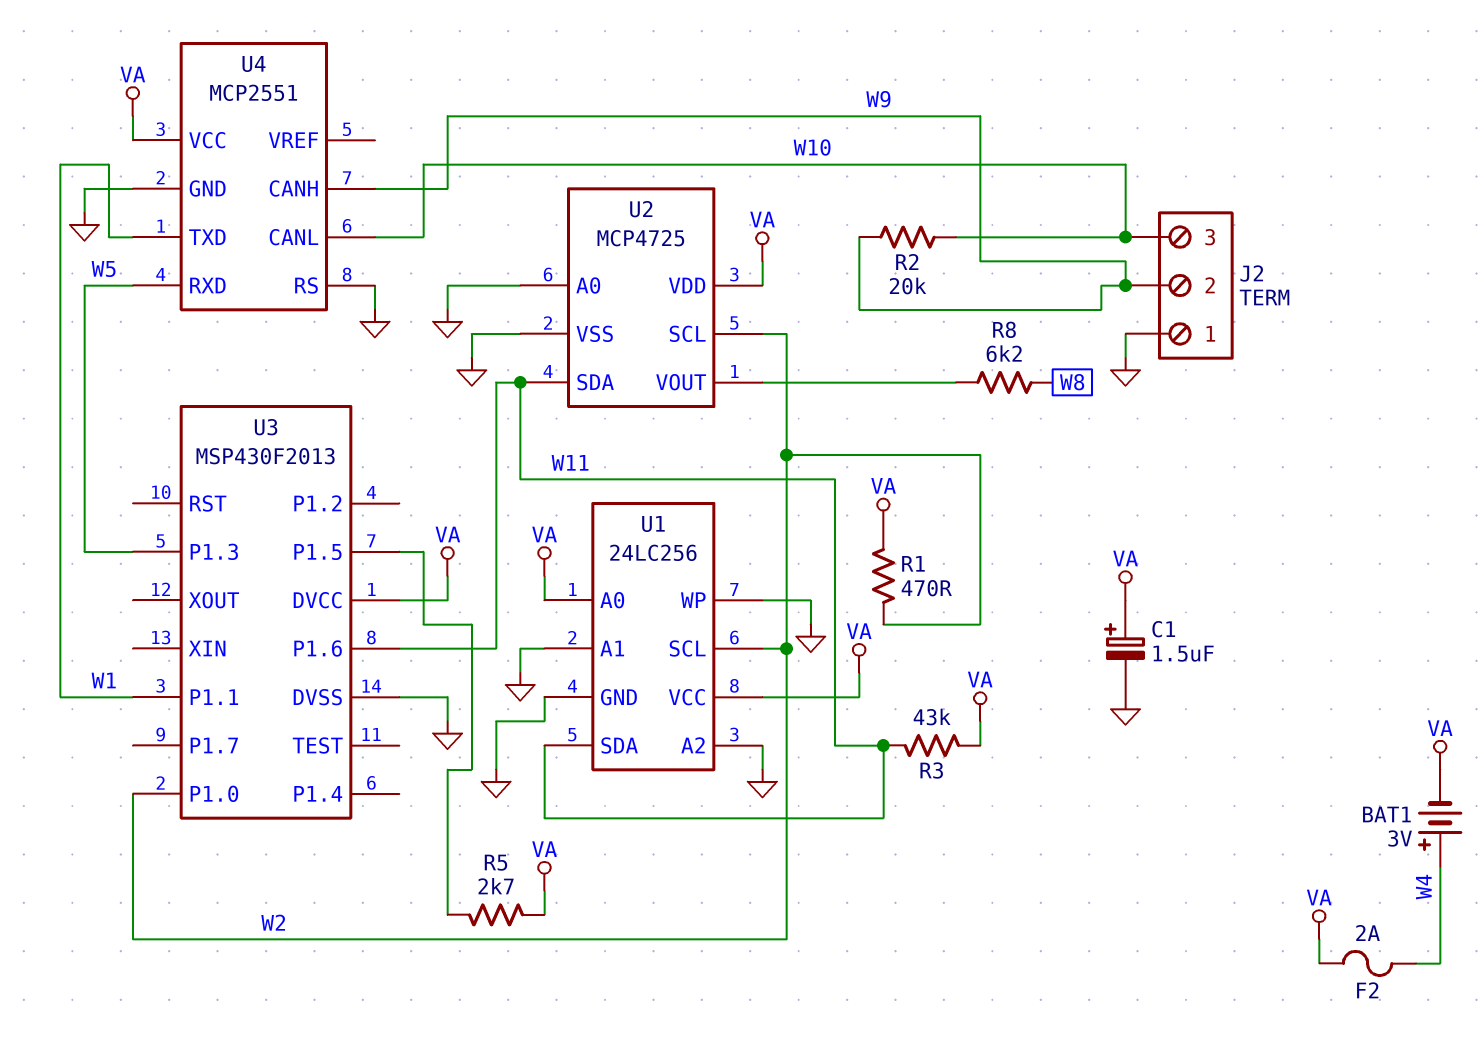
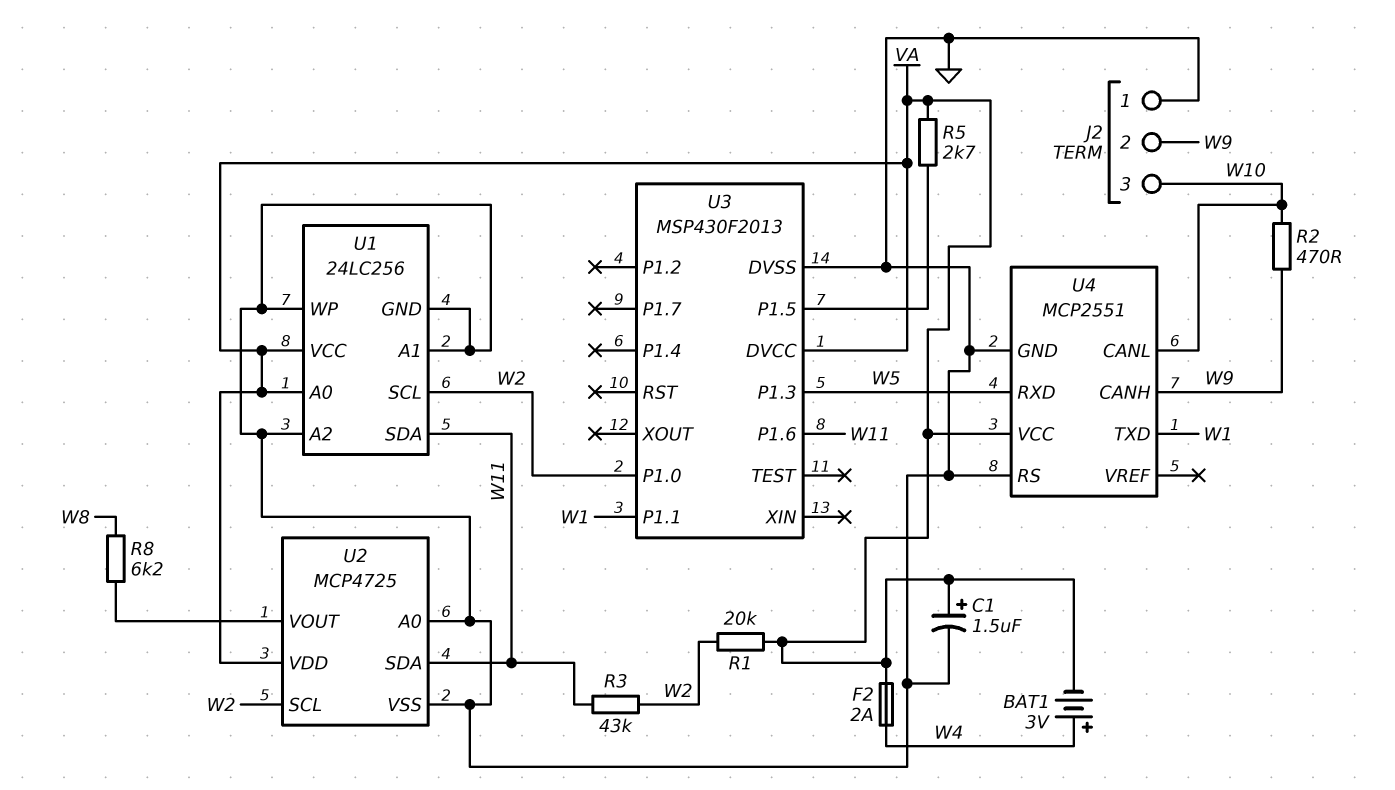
R1: 470 (VA, W2) -> 20k (VA, W2)
R2: 20k (W9, W10) -> 470 (W9, W10)
R3: 43k (VA, W11) -> 43k (W2, W11)

